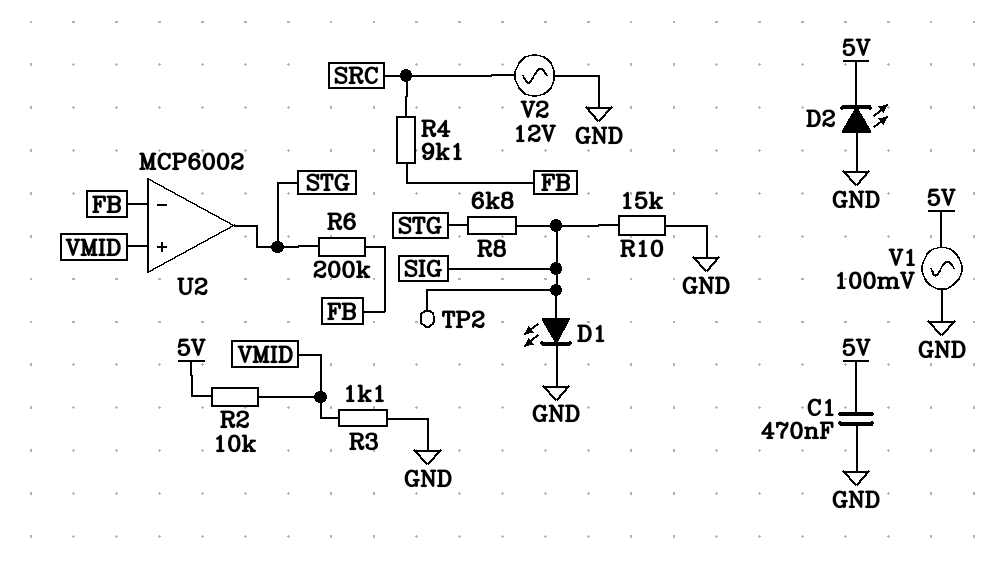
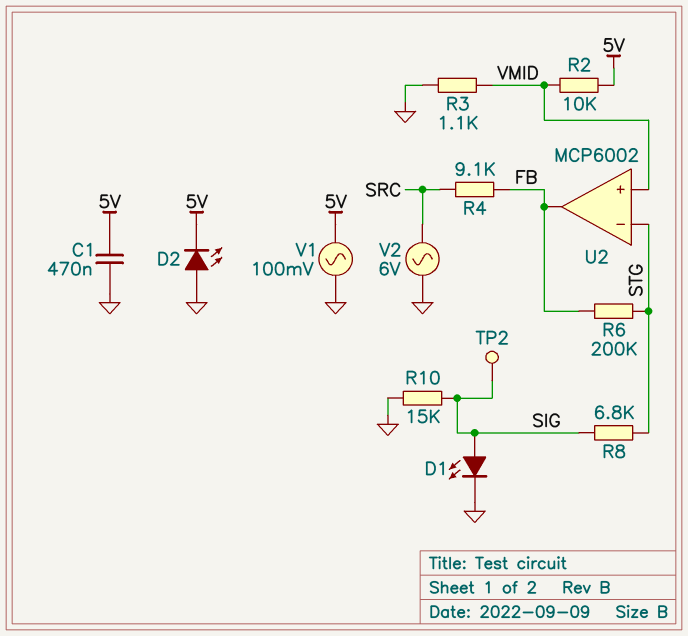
U2 pin in-: FB -> STG
U2 pin out: STG -> FB
V2: AC 12V (GND, SRC) -> AC 6V (GND, SRC)

